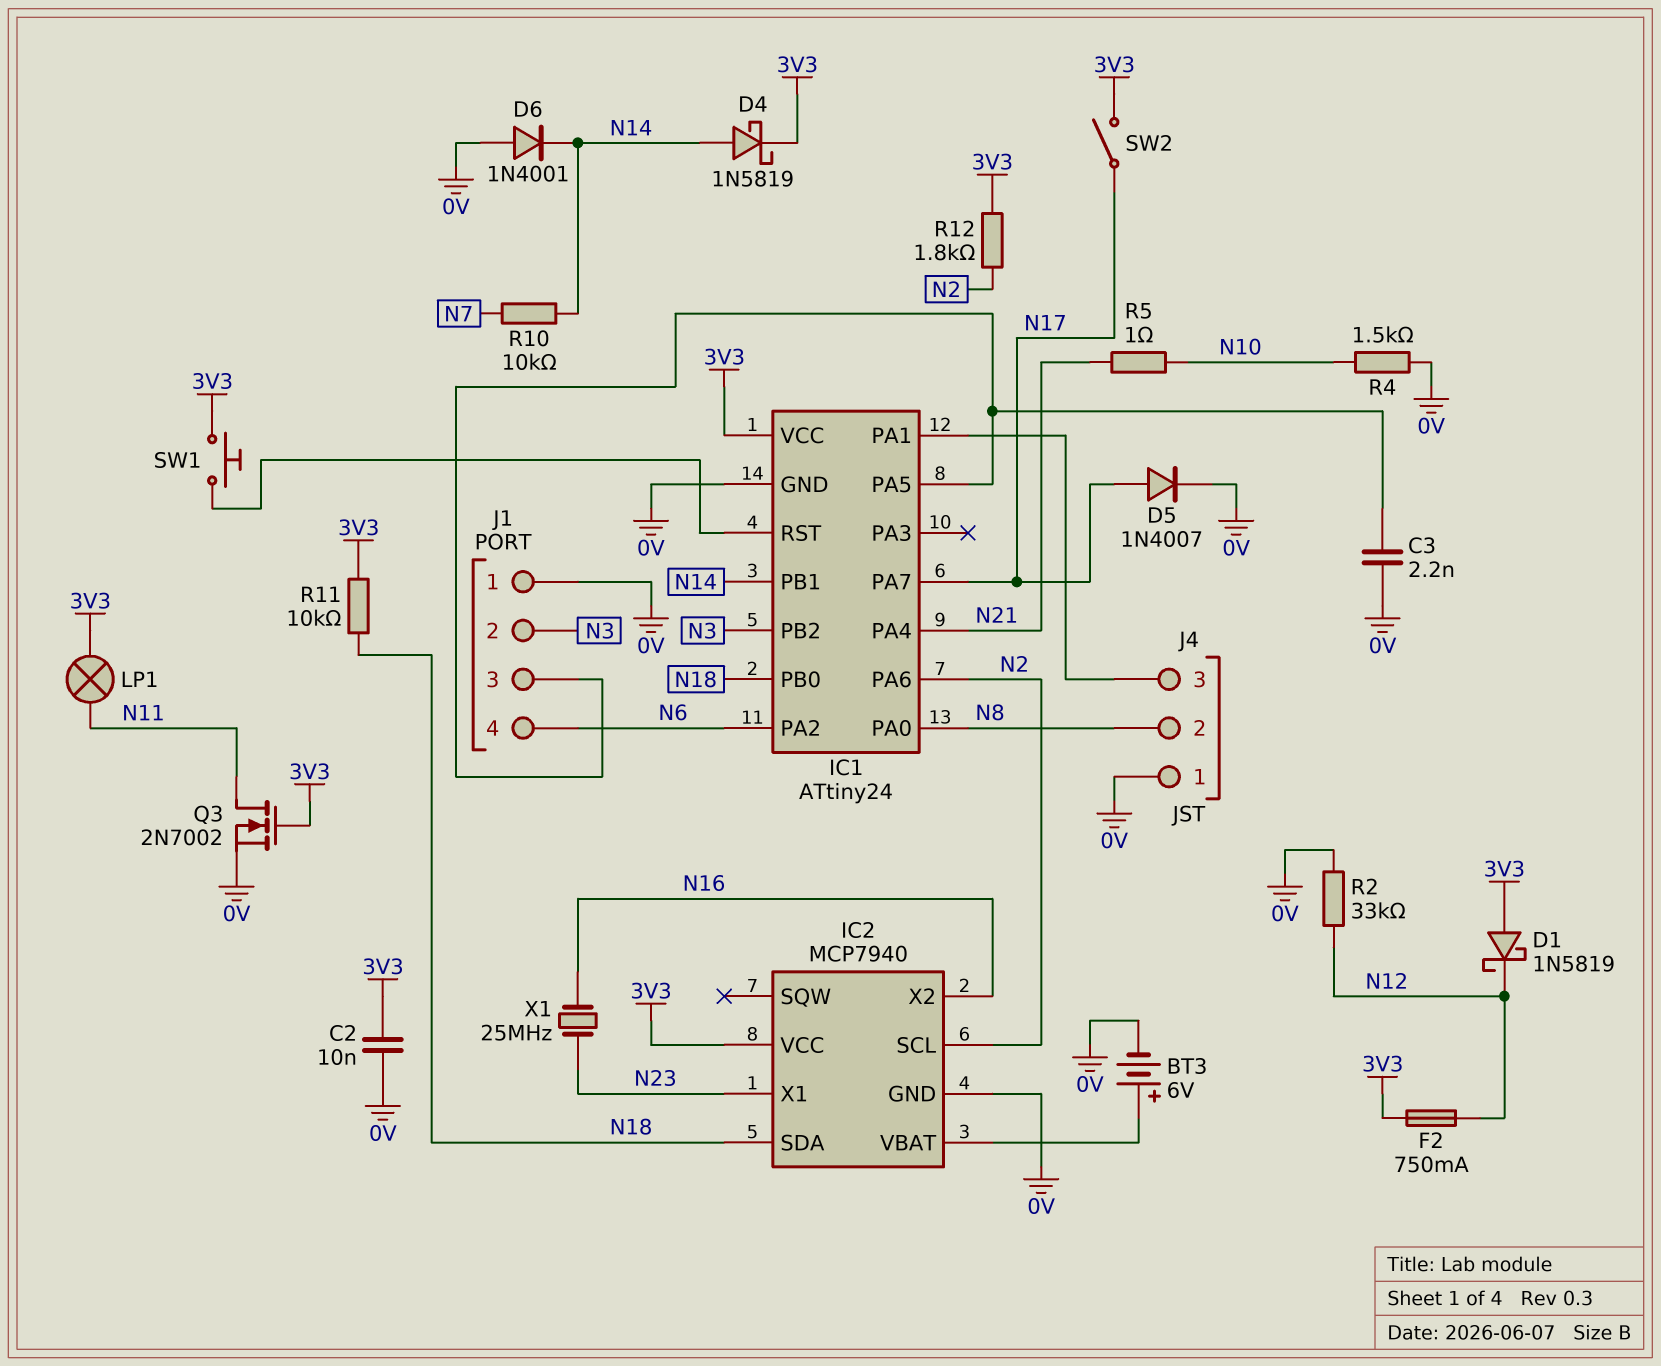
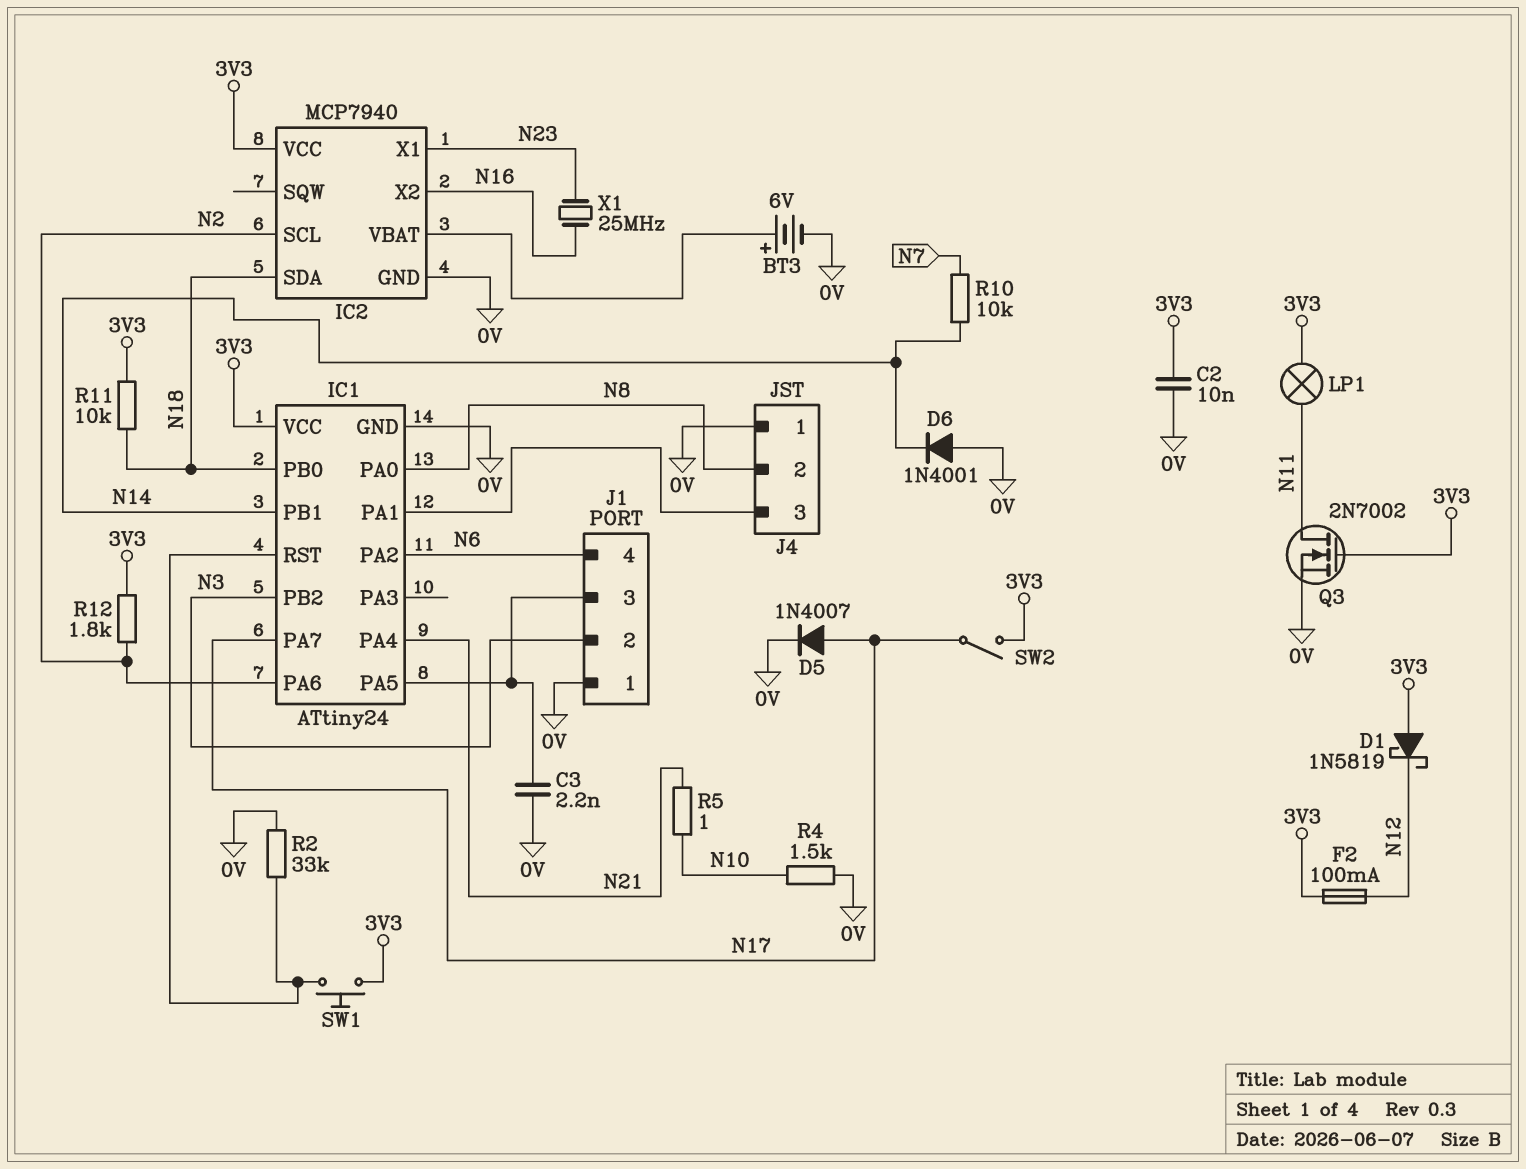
D4: schottky 1N5819 (A N14, K 3V3) -> none
F2: 750mA (3V3, N12) -> 100mA (3V3, N12)
R2: 33k (0V, N12) -> 33k (0V, IC1/RST)

